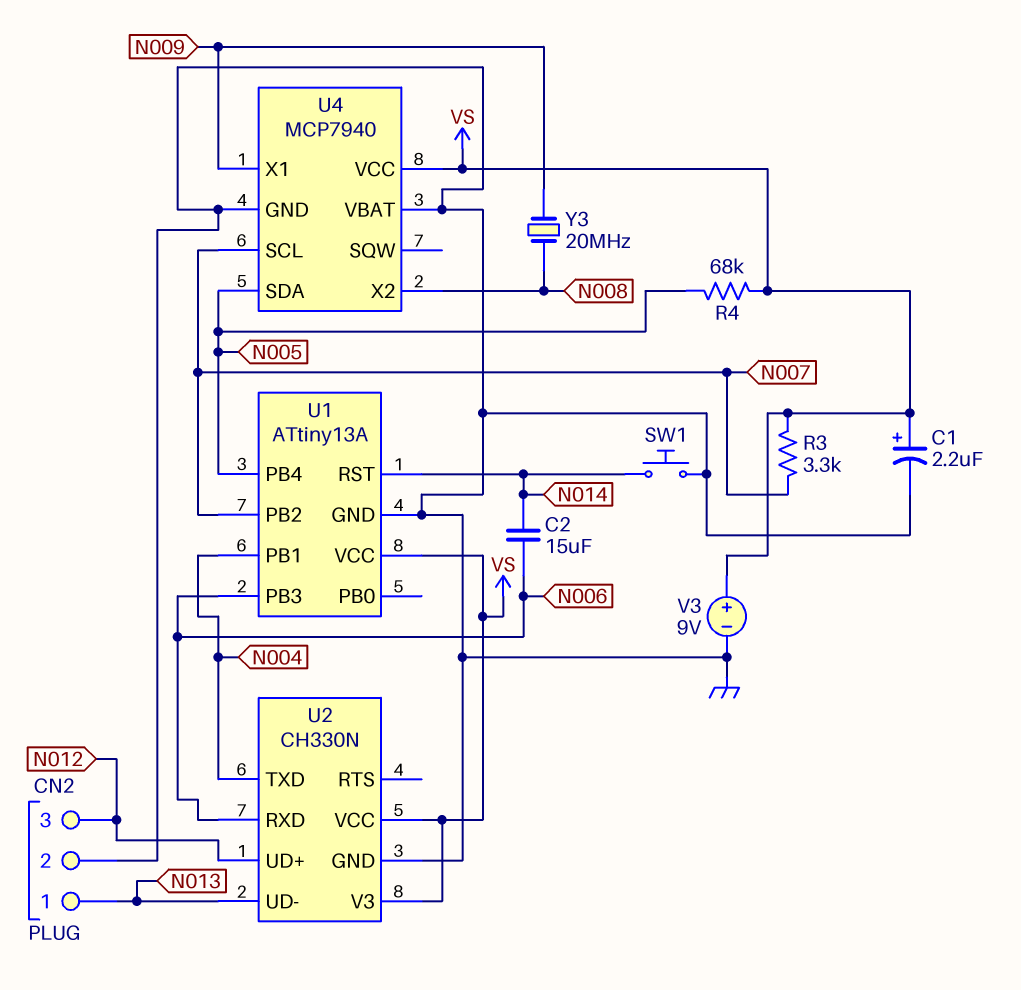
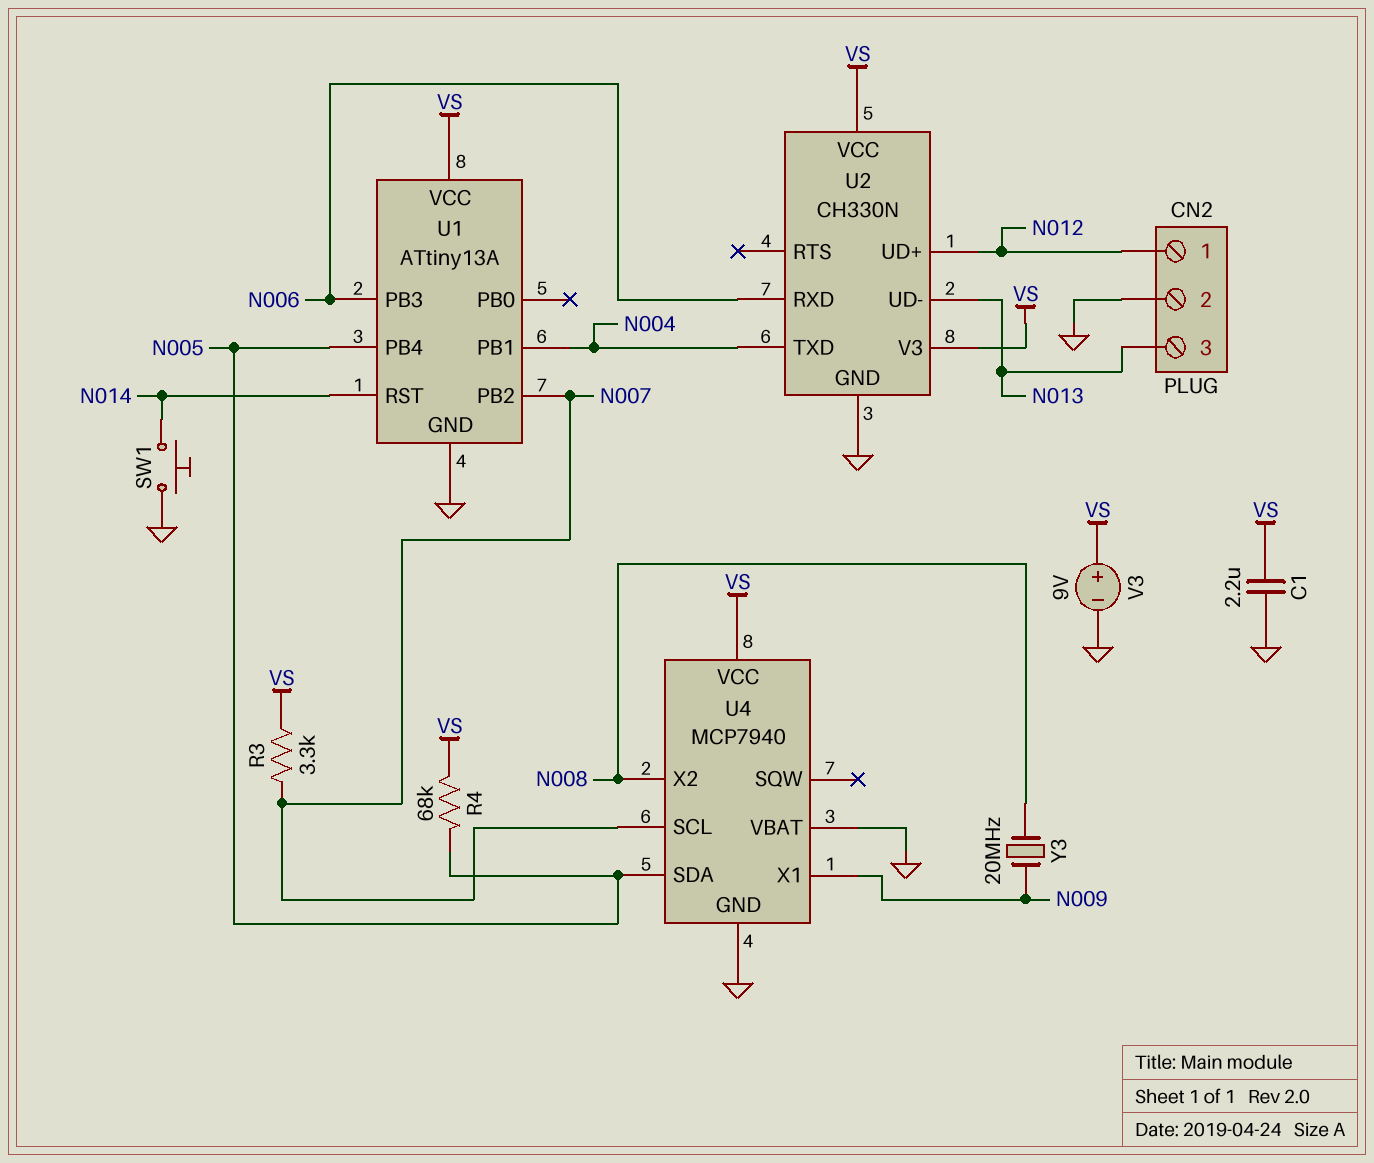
C1: 2.2uF (plus VS, minus GND) -> 2.2uF (GND, VS)
C2: 15uF (N006, N014) -> none
CN2 pin 1: N013 -> N012
CN2 pin 3: N012 -> N013

